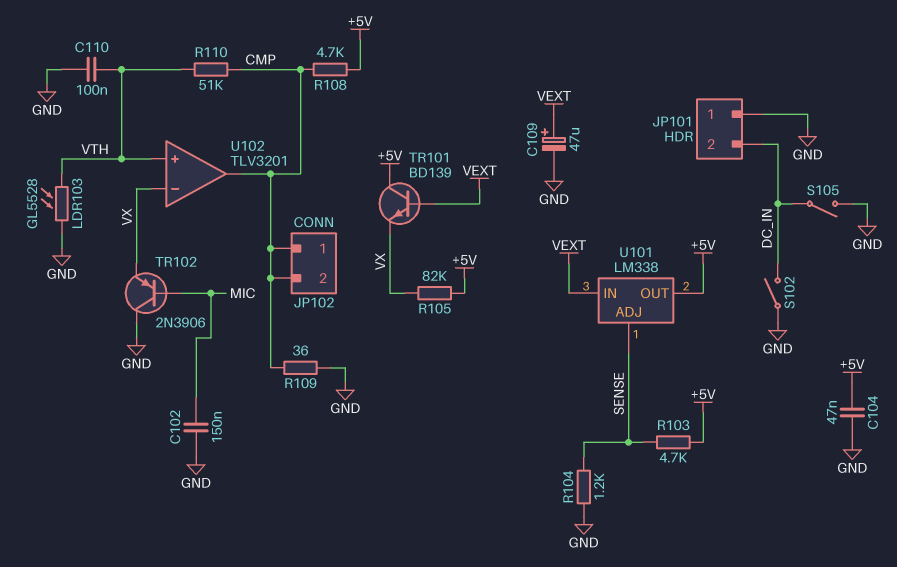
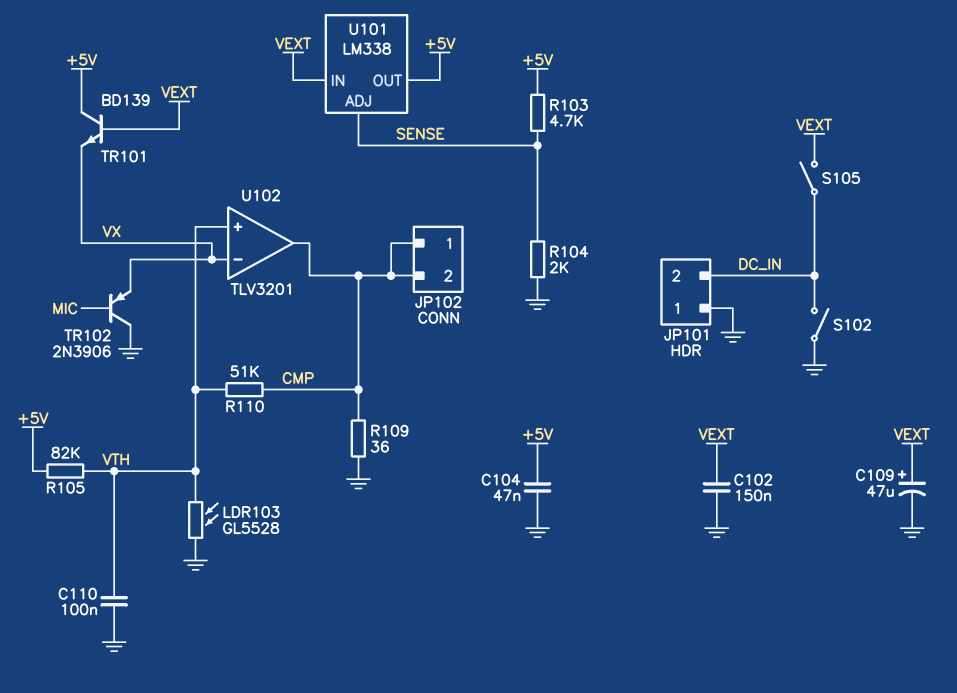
C102: 150nF (GND, MIC) -> 150nF (GND, VEXT)
R104: 1.2k (GND, SENSE) -> 2k (GND, SENSE)
R105: 82k (+5V, VX) -> 82k (+5V, VTH)
R108: 4.7k (+5V, CMP) -> none
S105: switch (DC_IN, GND) -> switch (DC_IN, VEXT)

